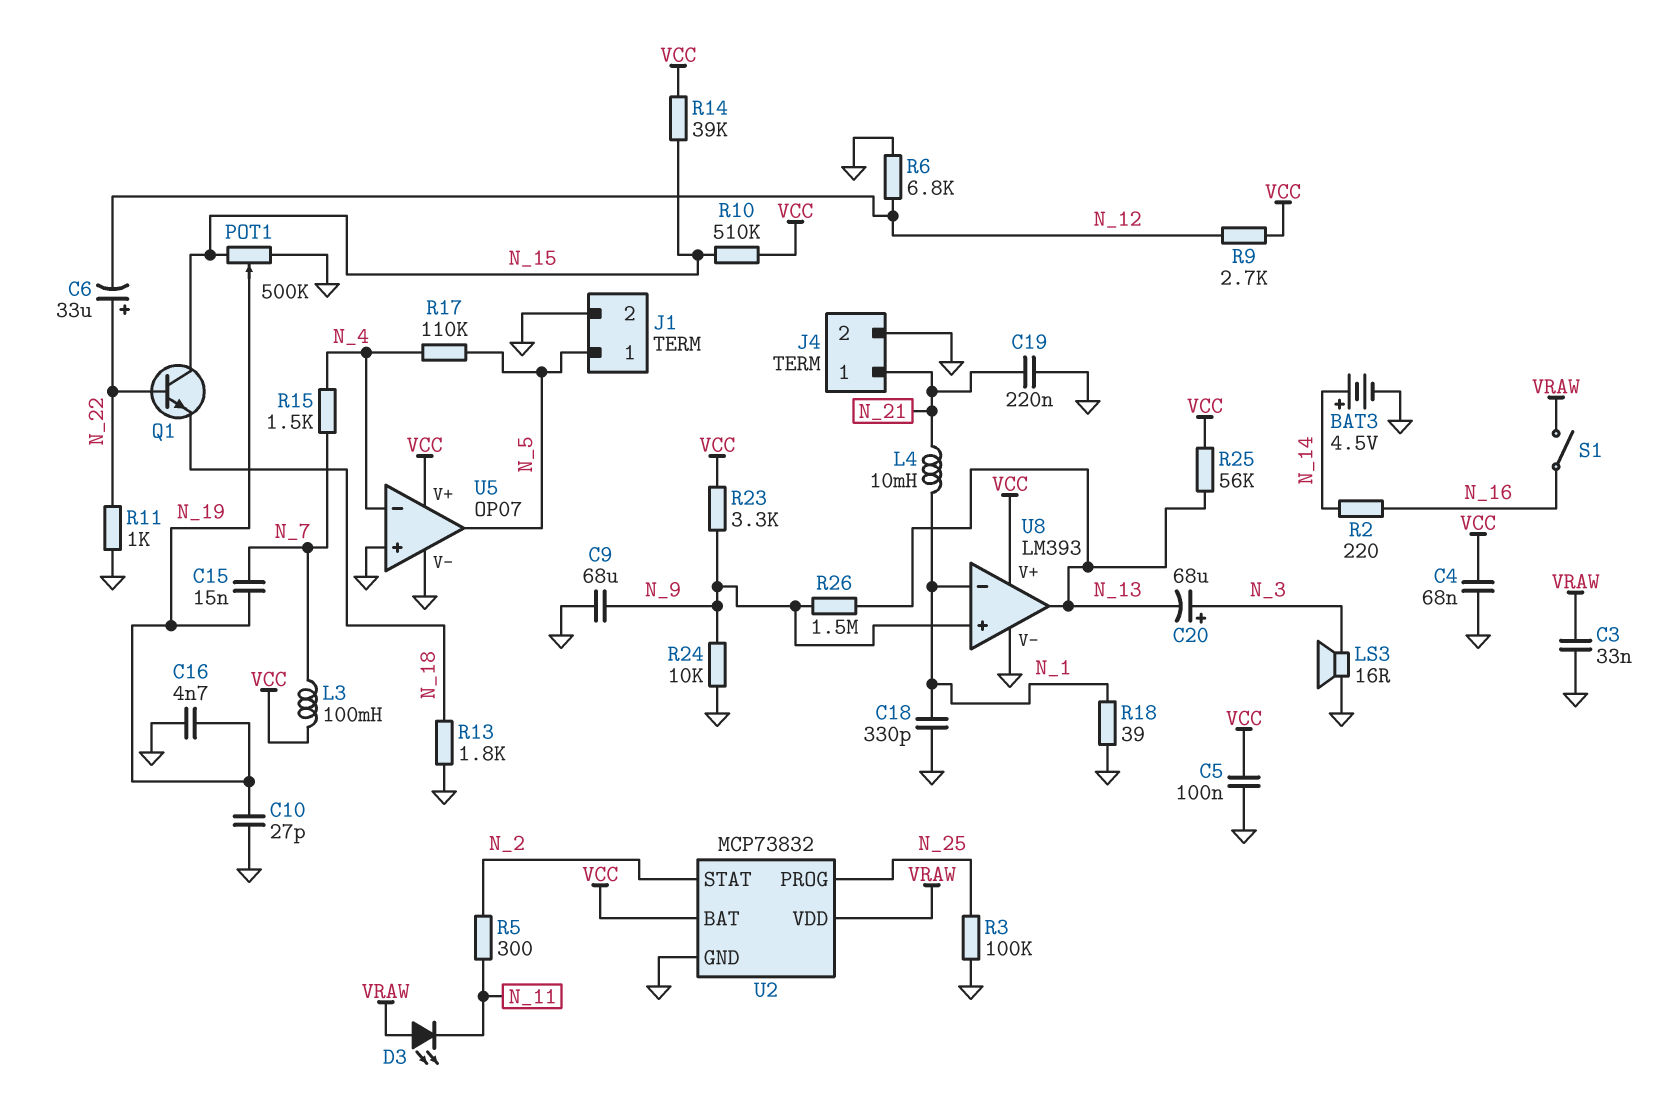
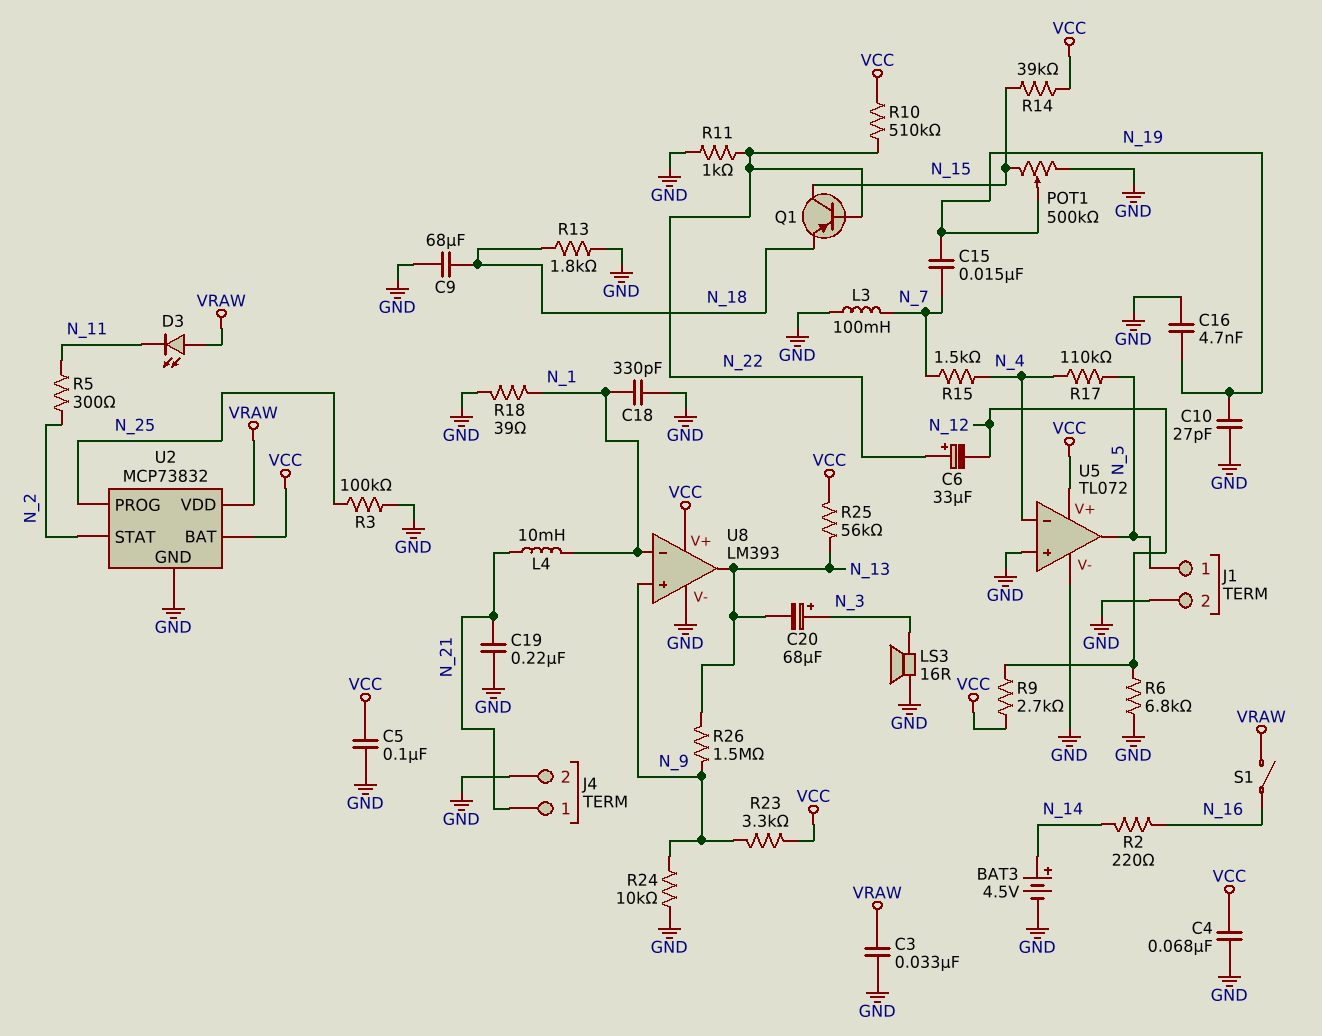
C9: 68uF (GND, N_9) -> 68uF (GND, N_18)
L3: 100mH (N_7, VCC) -> 100mH (GND, N_7)
Q1: NPN (B N_22, C N_15, E N_18) -> PNP (B N_22, C N_15, E N_18)
R10: 510k (N_15, VCC) -> 510k (N_22, VCC)
U5: OP07 -> TL072

